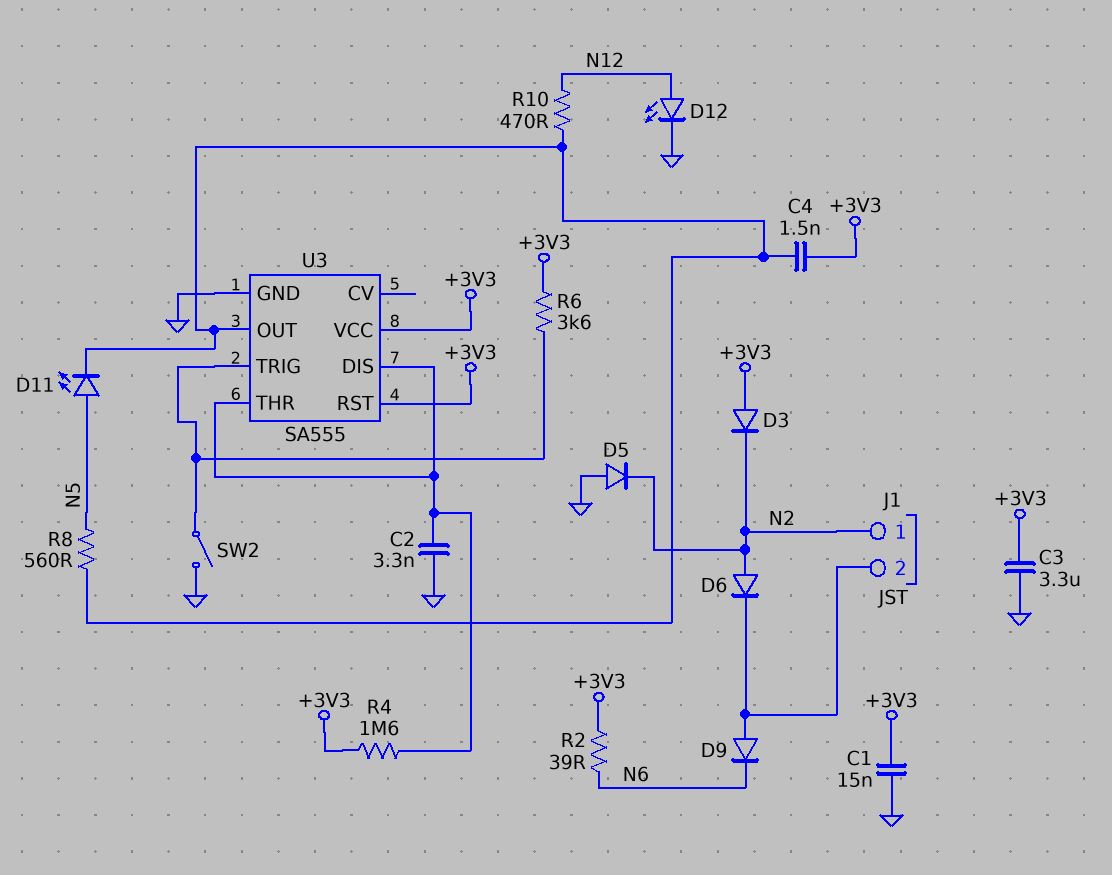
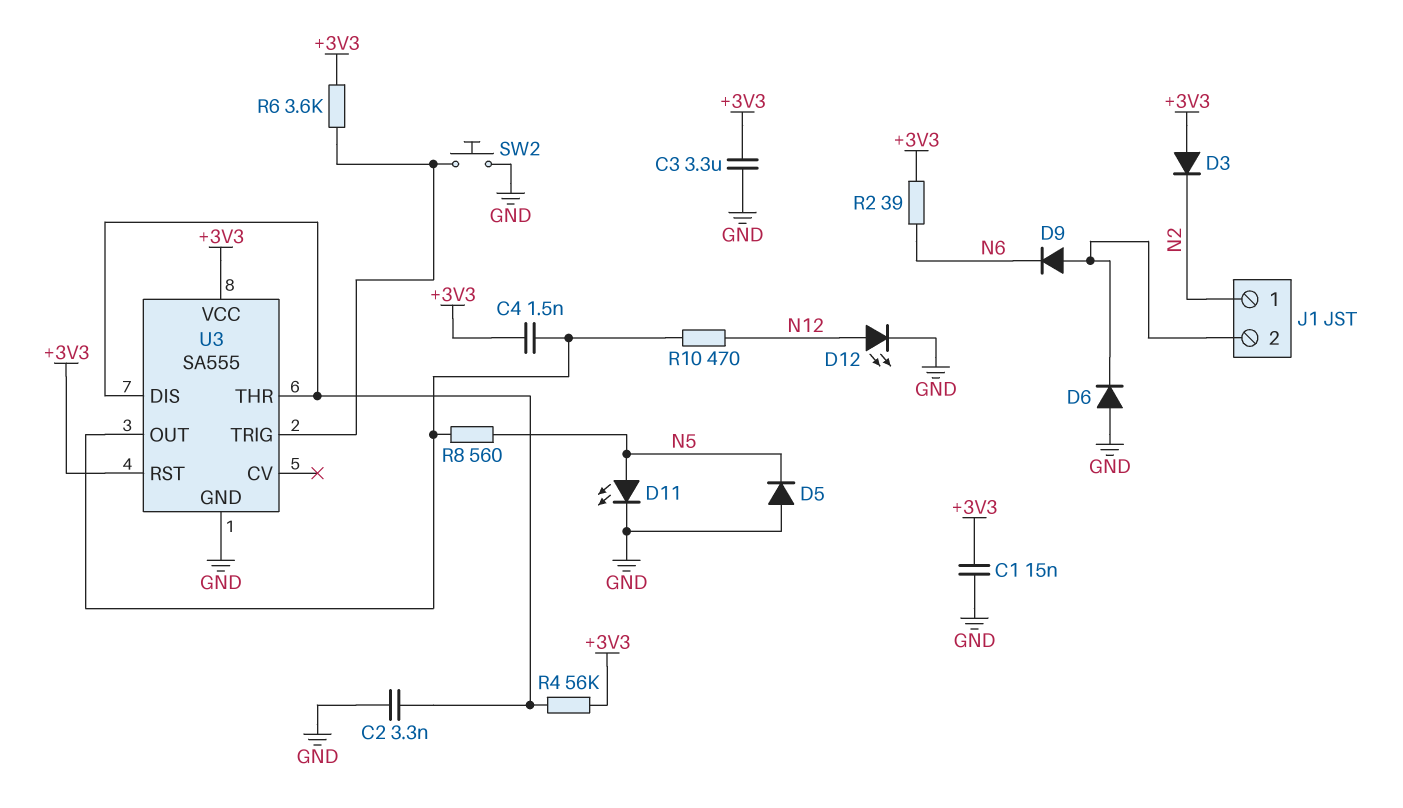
D5: diode (A GND, K N2) -> diode (A GND, K N5)
D6: diode (A N2, K J1/2) -> diode (A GND, K J1/2)
D11: LED (A N5, K U3/OUT) -> LED (A N5, K GND)
R4: 1.6M (+3V3, U3/DIS) -> 56k (+3V3, U3/DIS)
SW2: switch (GND, U3/TRIG) -> button (GND, U3/TRIG)

